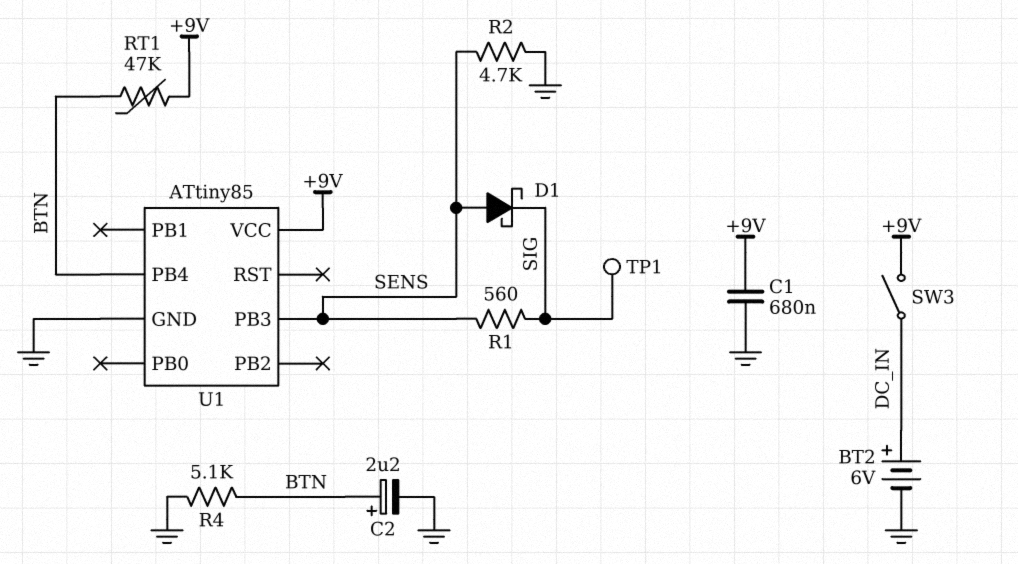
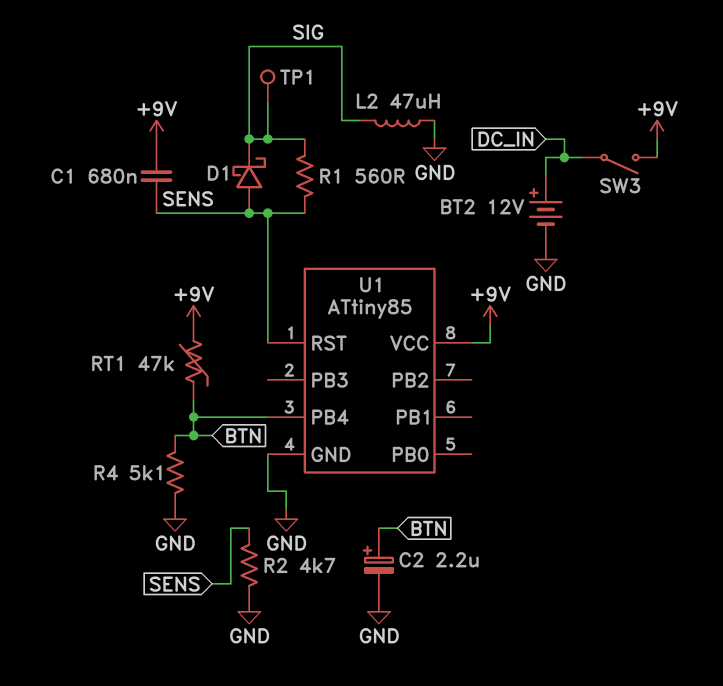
BT2: 6V (plus DC_IN, minus GND) -> 12V (plus DC_IN, minus GND)
C1: 680nF (+9V, GND) -> 680nF (+9V, SENS)
L2: none -> 47uH (GND, SIG)
U1 pin PB3: SENS -> none
U1 pin RST: none -> SENS

